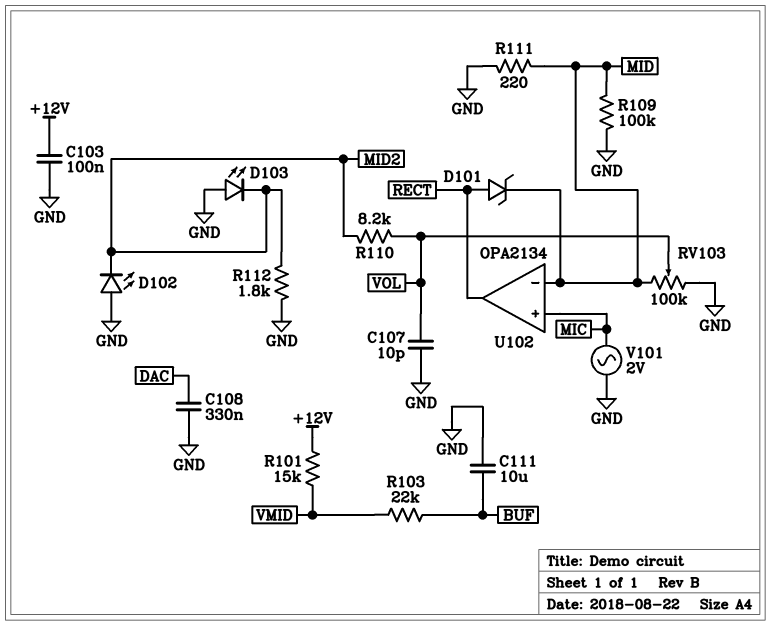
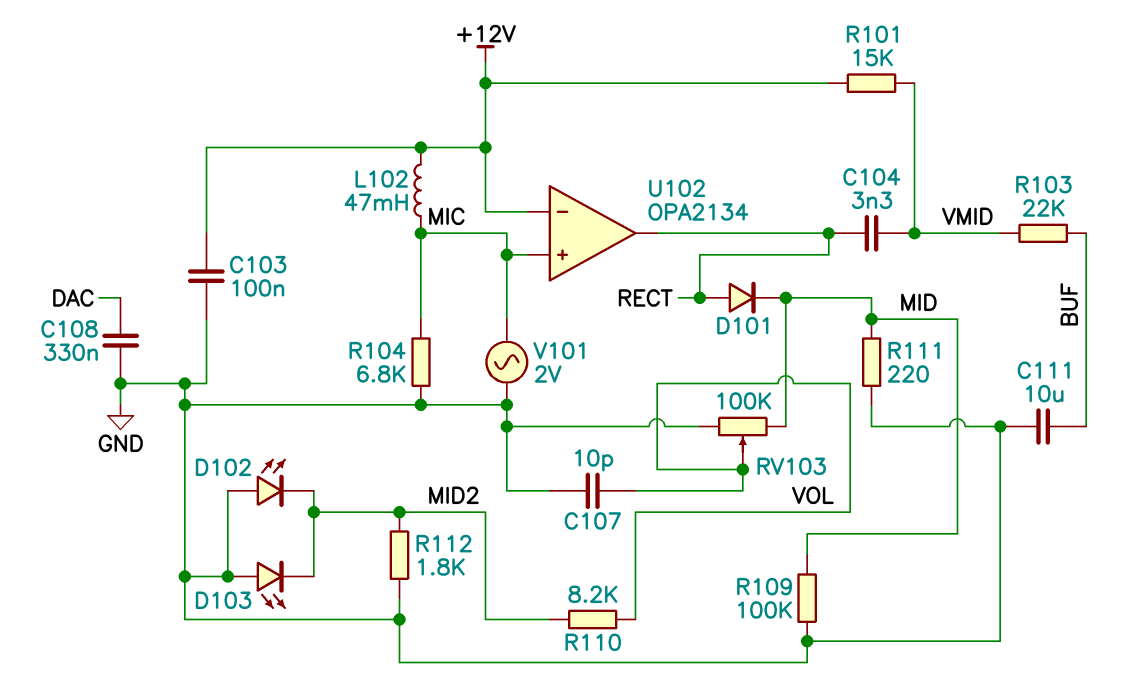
C104: none -> 3.3nF (RECT, VMID)
D101: zener (A RECT, K MID) -> diode (A RECT, K MID)
L102: none -> 47mH (+12V, MIC)
R104: none -> 6.8k (GND, MIC)
U102 pin in-: MID -> +12V

